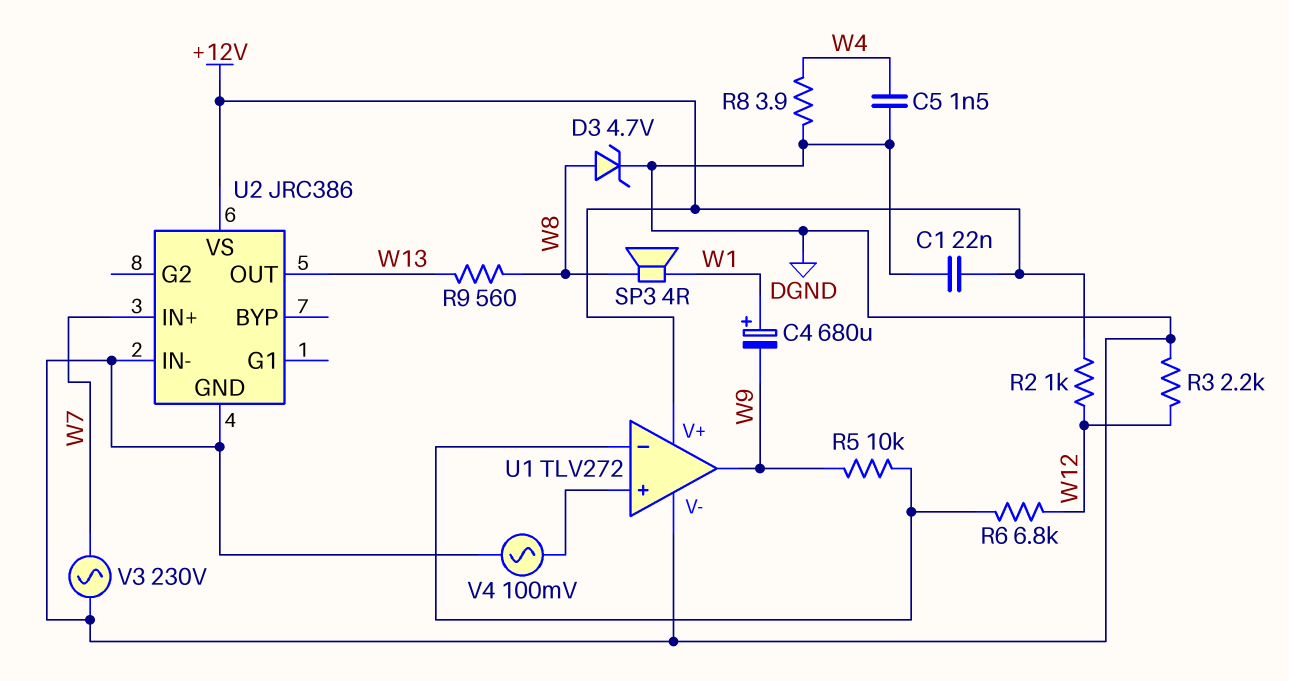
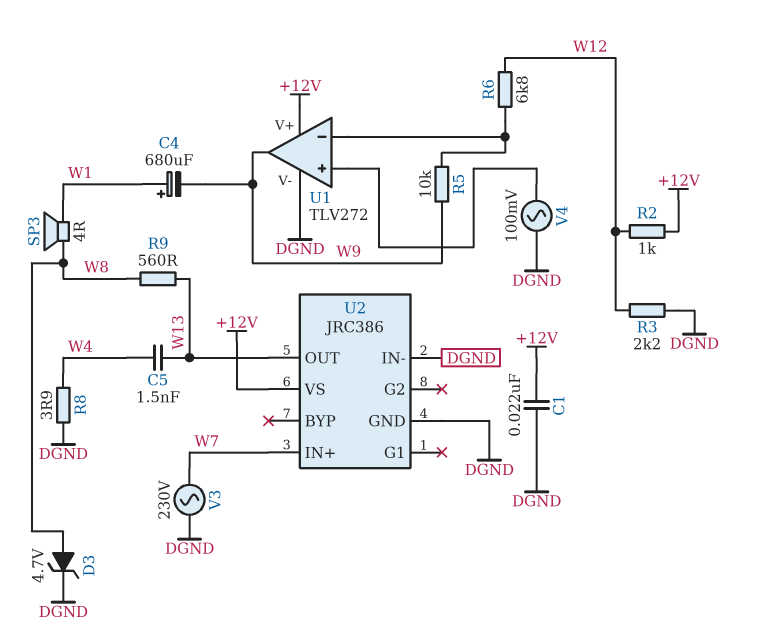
C5: 1.5nF (DGND, W4) -> 1.5nF (W4, W13)

